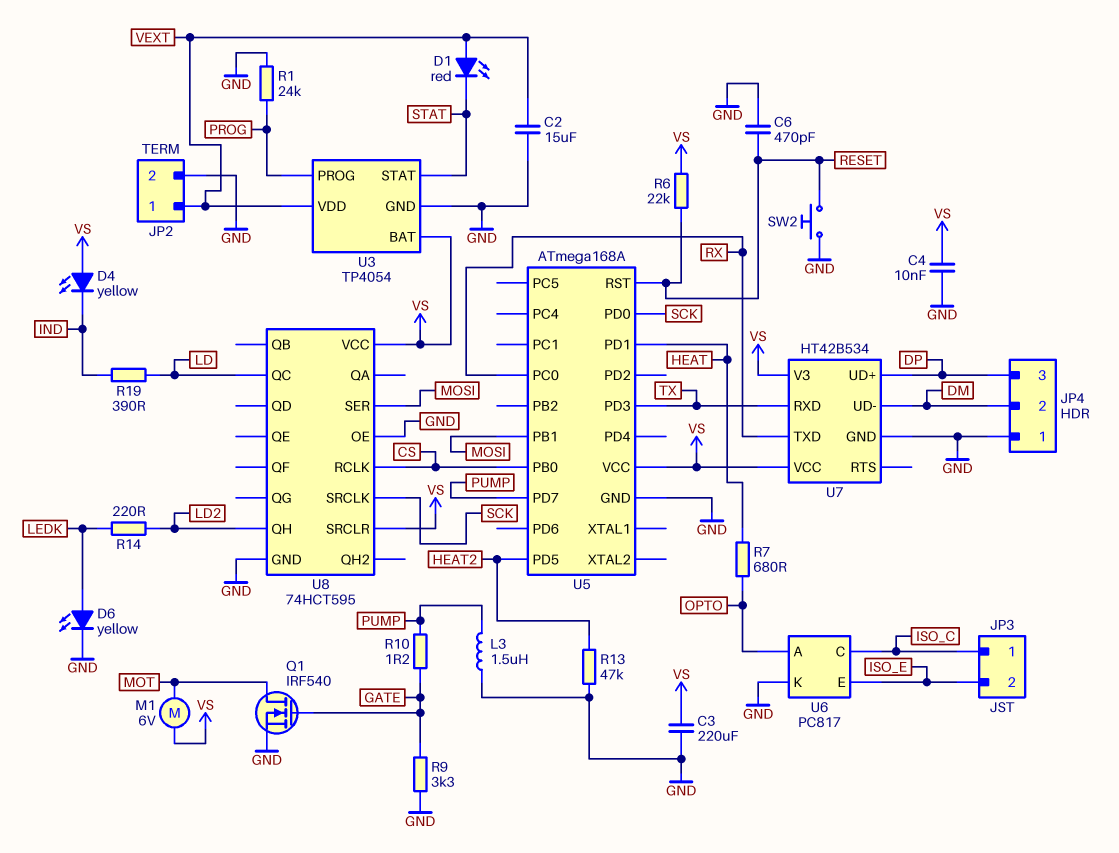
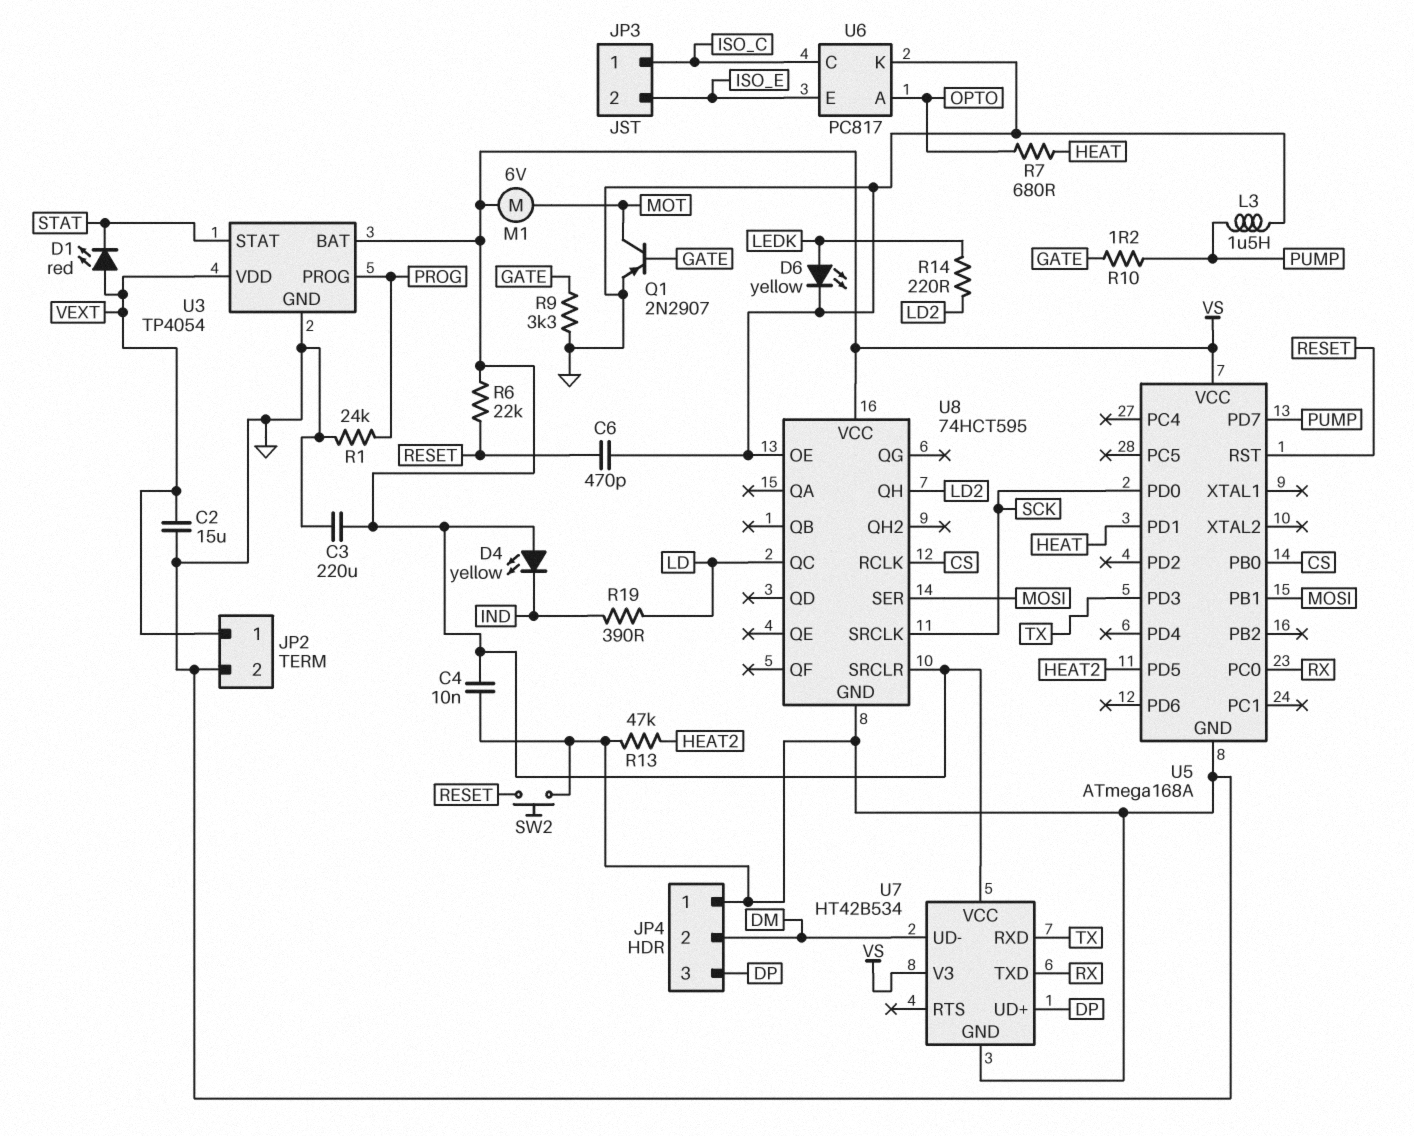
Q1: NMOS IRF540 (G GATE, D MOT, S GND) -> PNP 2N2907 (B GATE, C MOT, E GND)

